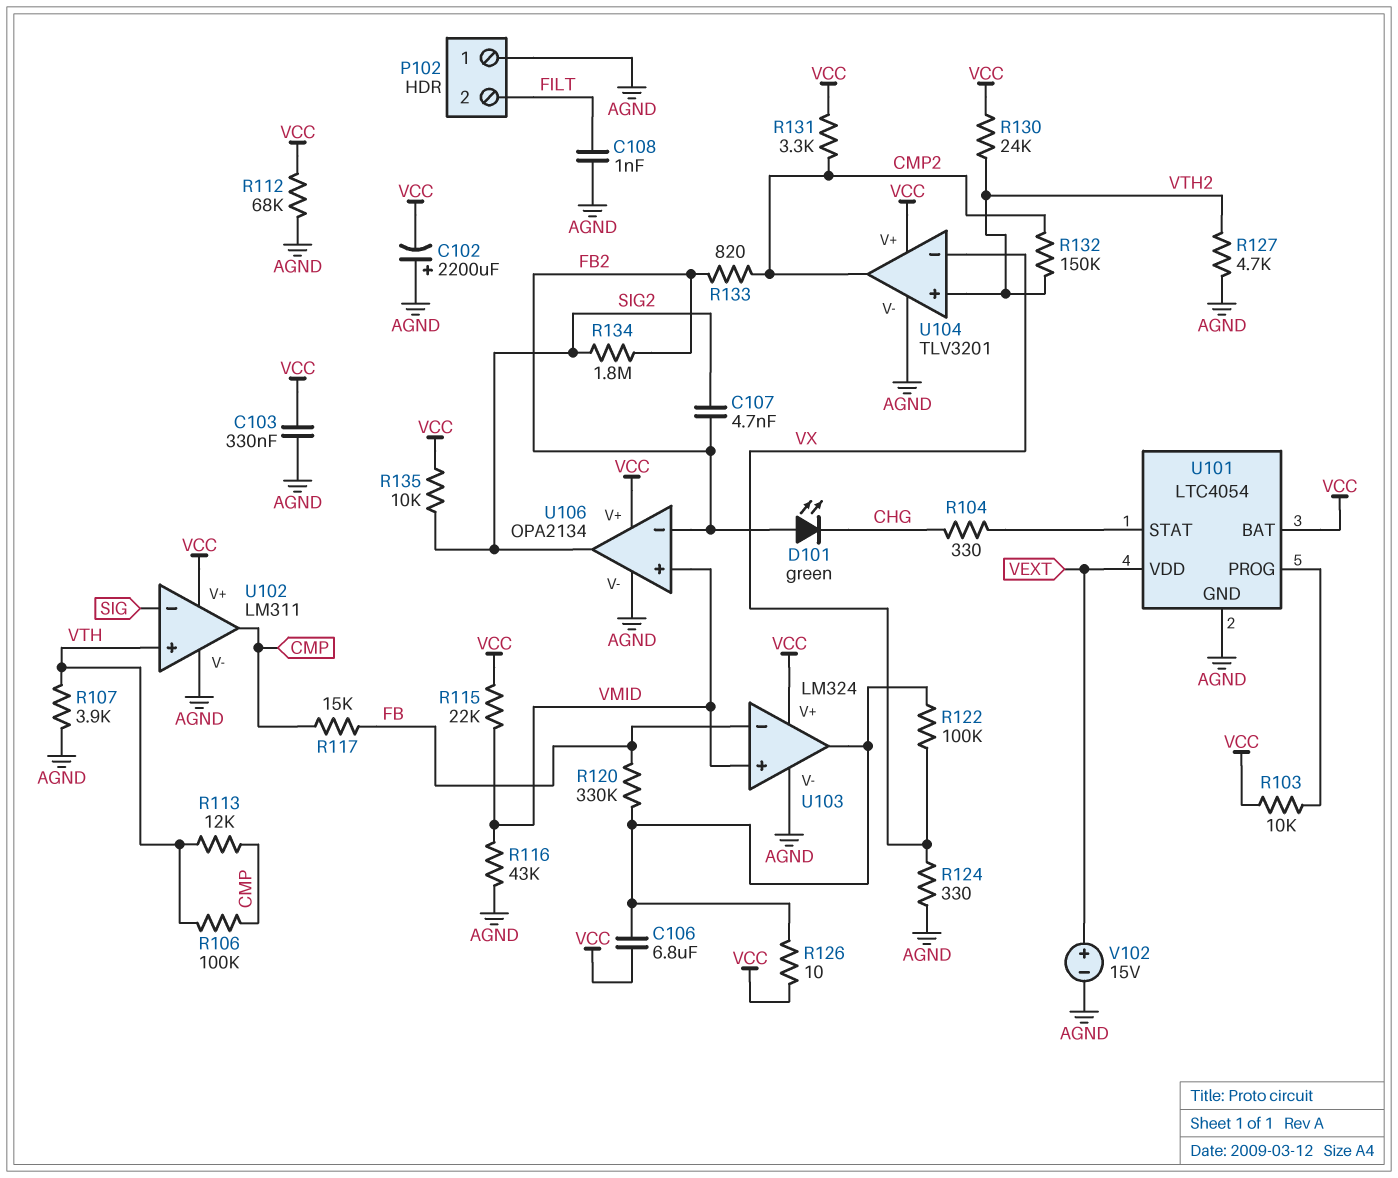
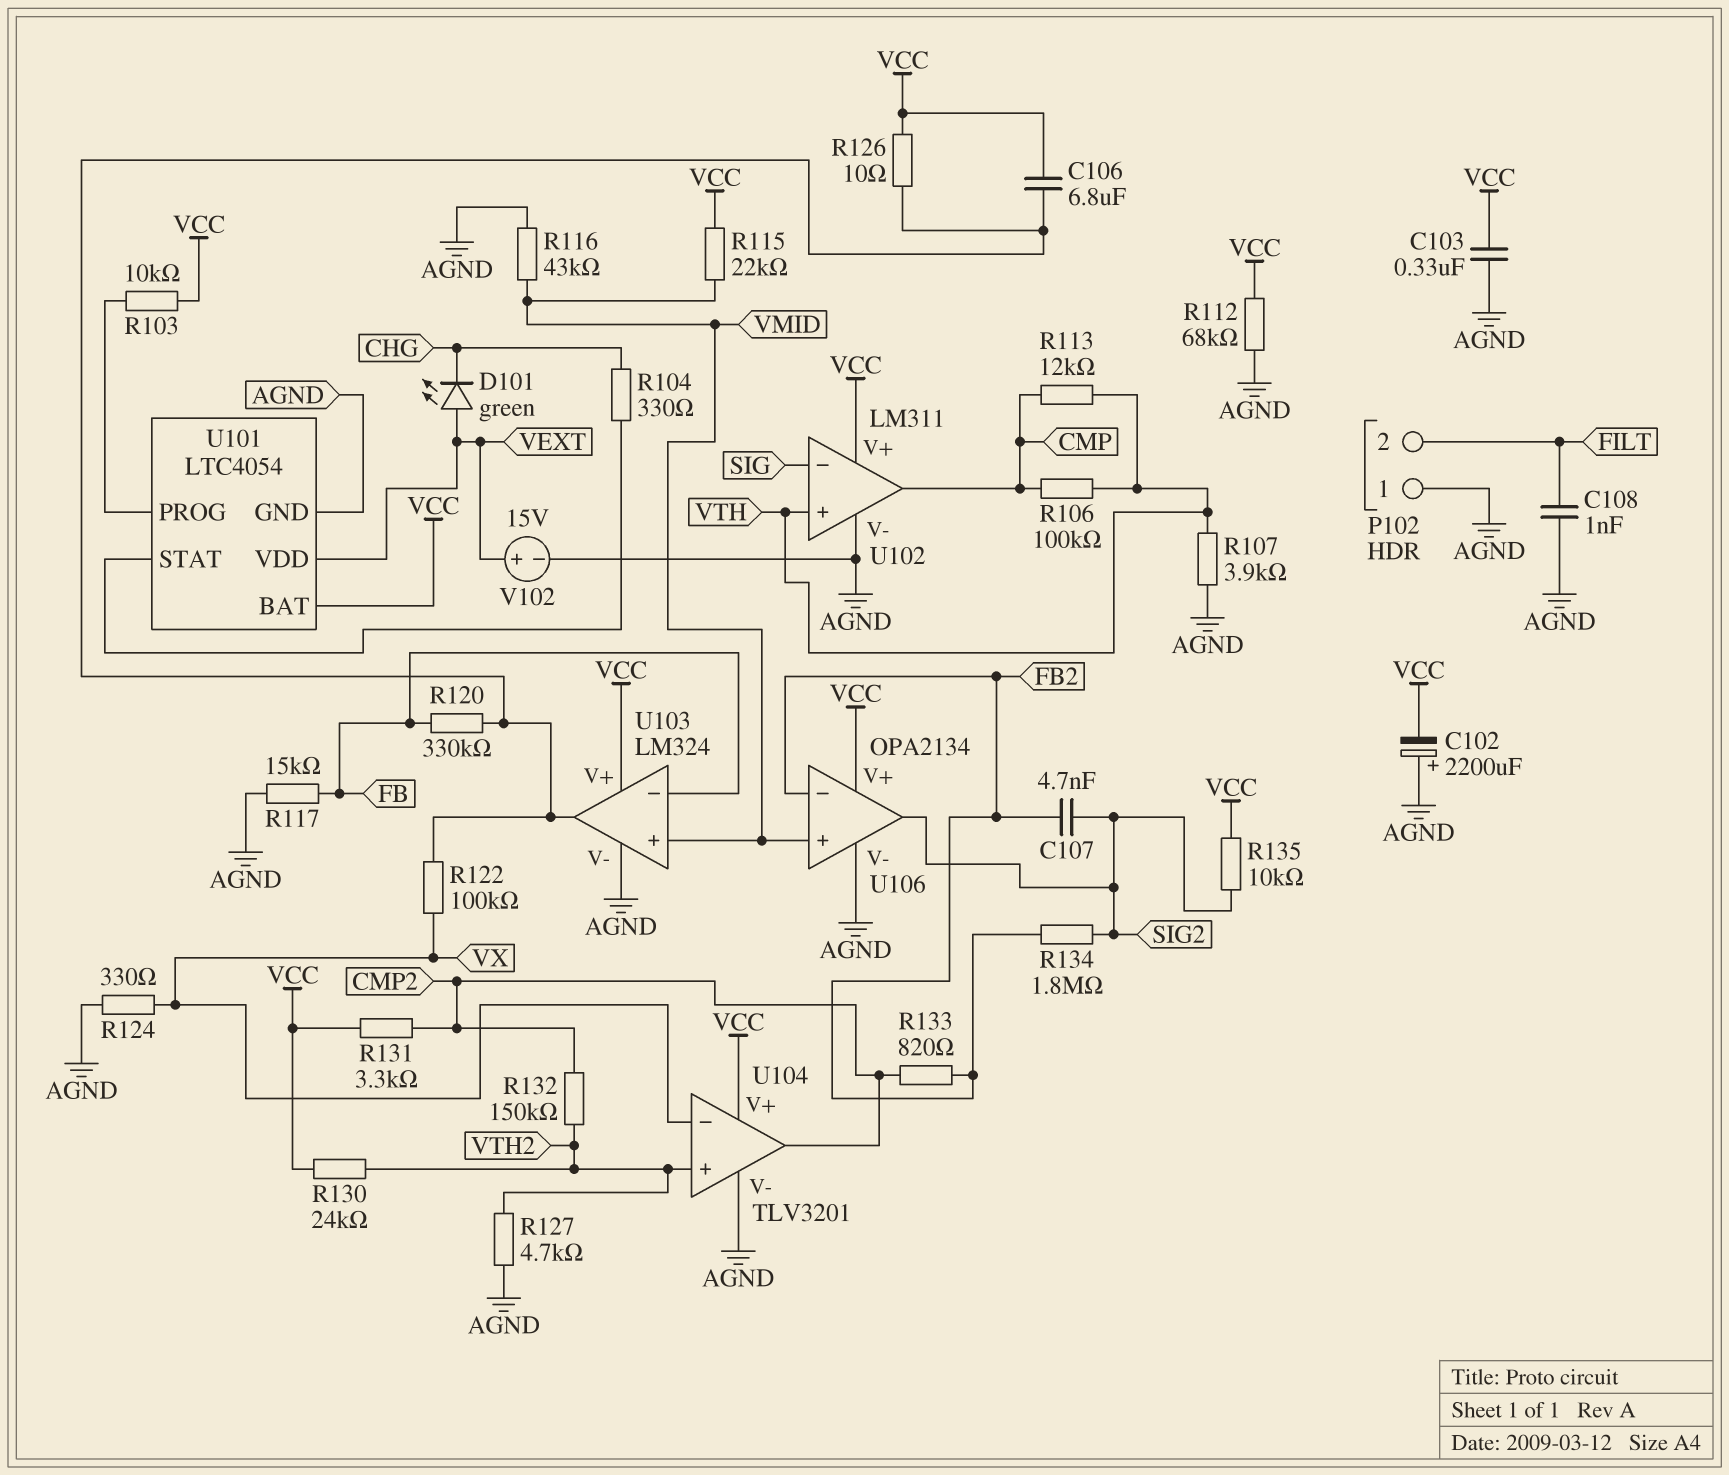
D101: LED green (A FB2, K CHG) -> LED green (A VEXT, K CHG)
R117: 15k (CMP, FB) -> 15k (AGND, FB)

